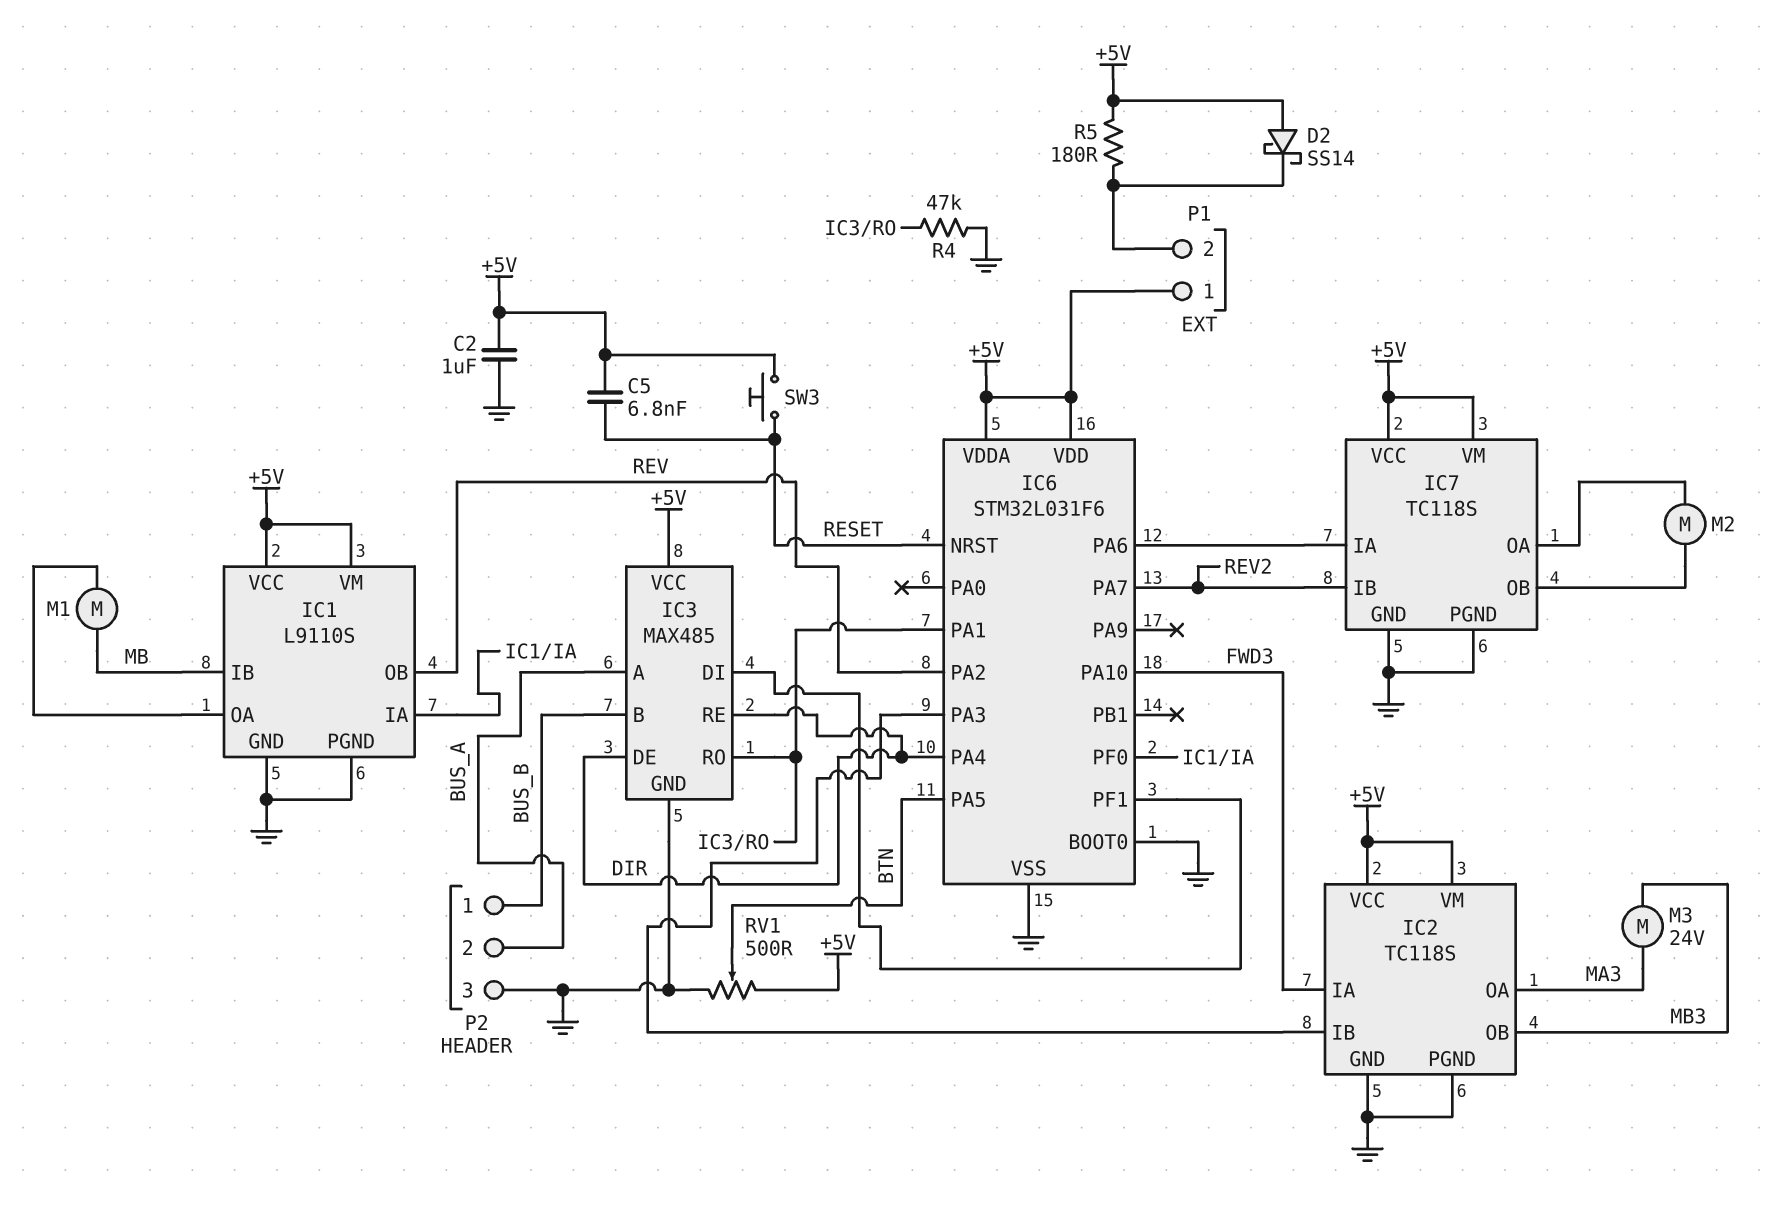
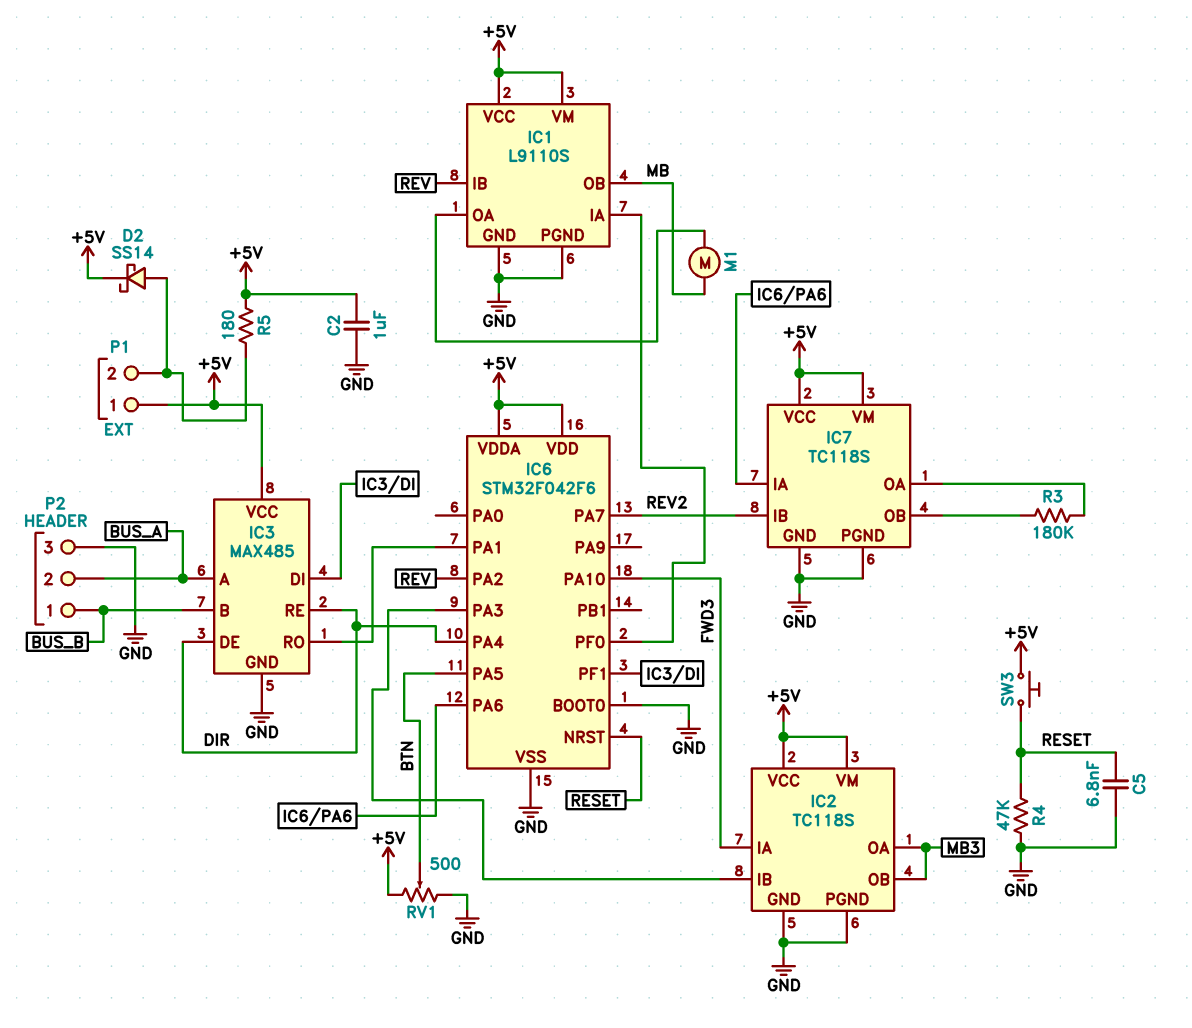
C5: 6.8nF (+5V, RESET) -> 6.8nF (GND, RESET)
D2: schottky SS14 (A +5V, K P1/2) -> schottky SS14 (A P1/2, K +5V)
IC1 pin IB: MB -> REV
IC1 pin OB: REV -> MB
IC2 pin OA: MA3 -> MB3
IC6: STM32L031F6 -> STM32F042F6
M2: motor (IC7/OA, IC7/OB) -> none
M3: motor 24V (MA3, MB3) -> none
R3: none -> 180k (IC7/OA, IC7/OB)
R4: 47k (GND, IC3/RO) -> 47k (GND, RESET)

